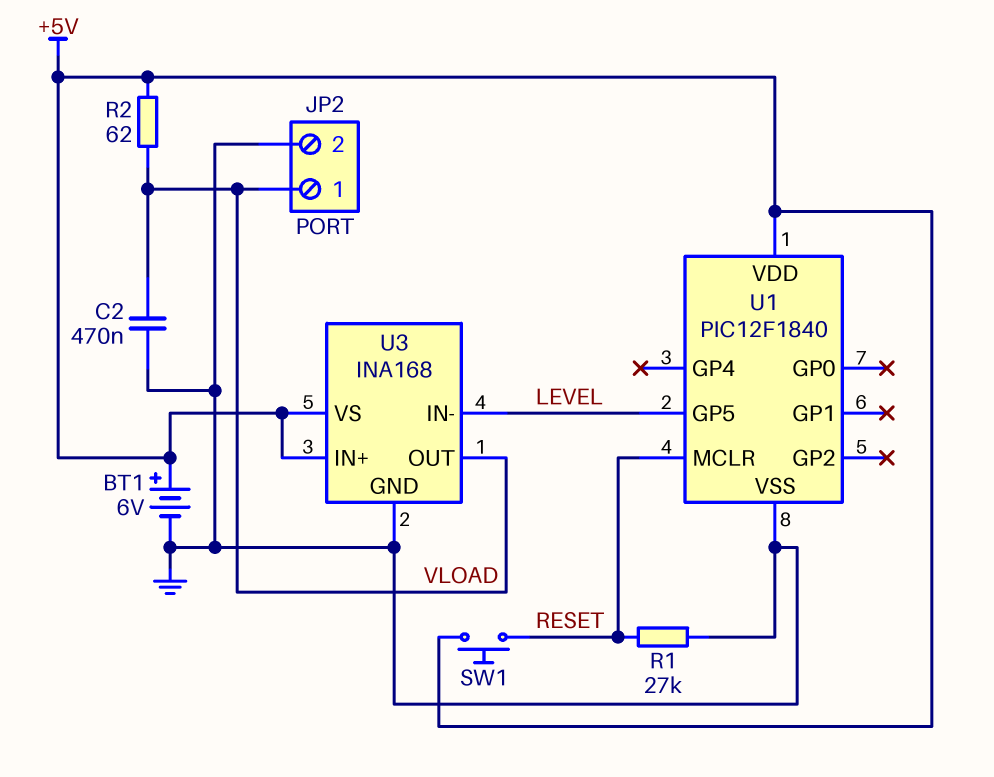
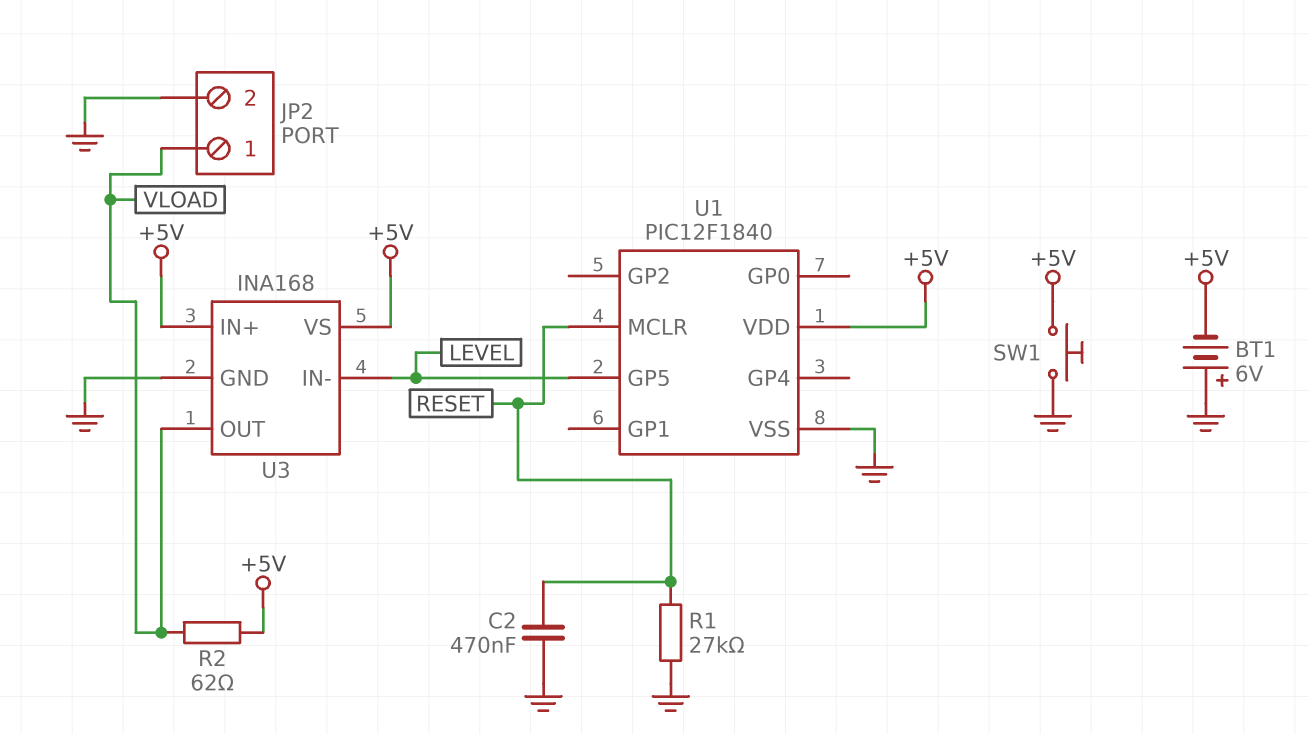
BT1: 6V (plus +5V, minus GND) -> 6V (plus GND, minus +5V)
C2: 470nF (GND, VLOAD) -> 470nF (GND, RESET)
SW1: button (+5V, RESET) -> button (+5V, GND)

